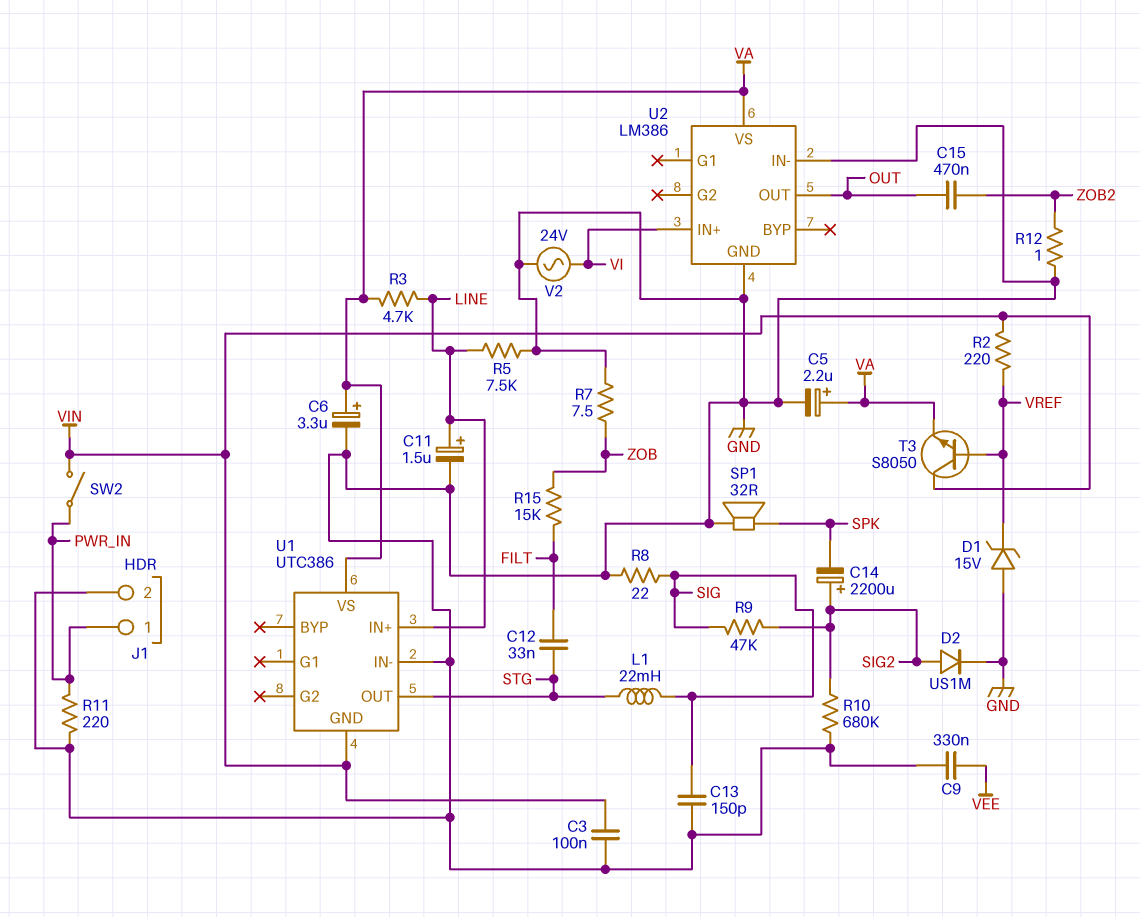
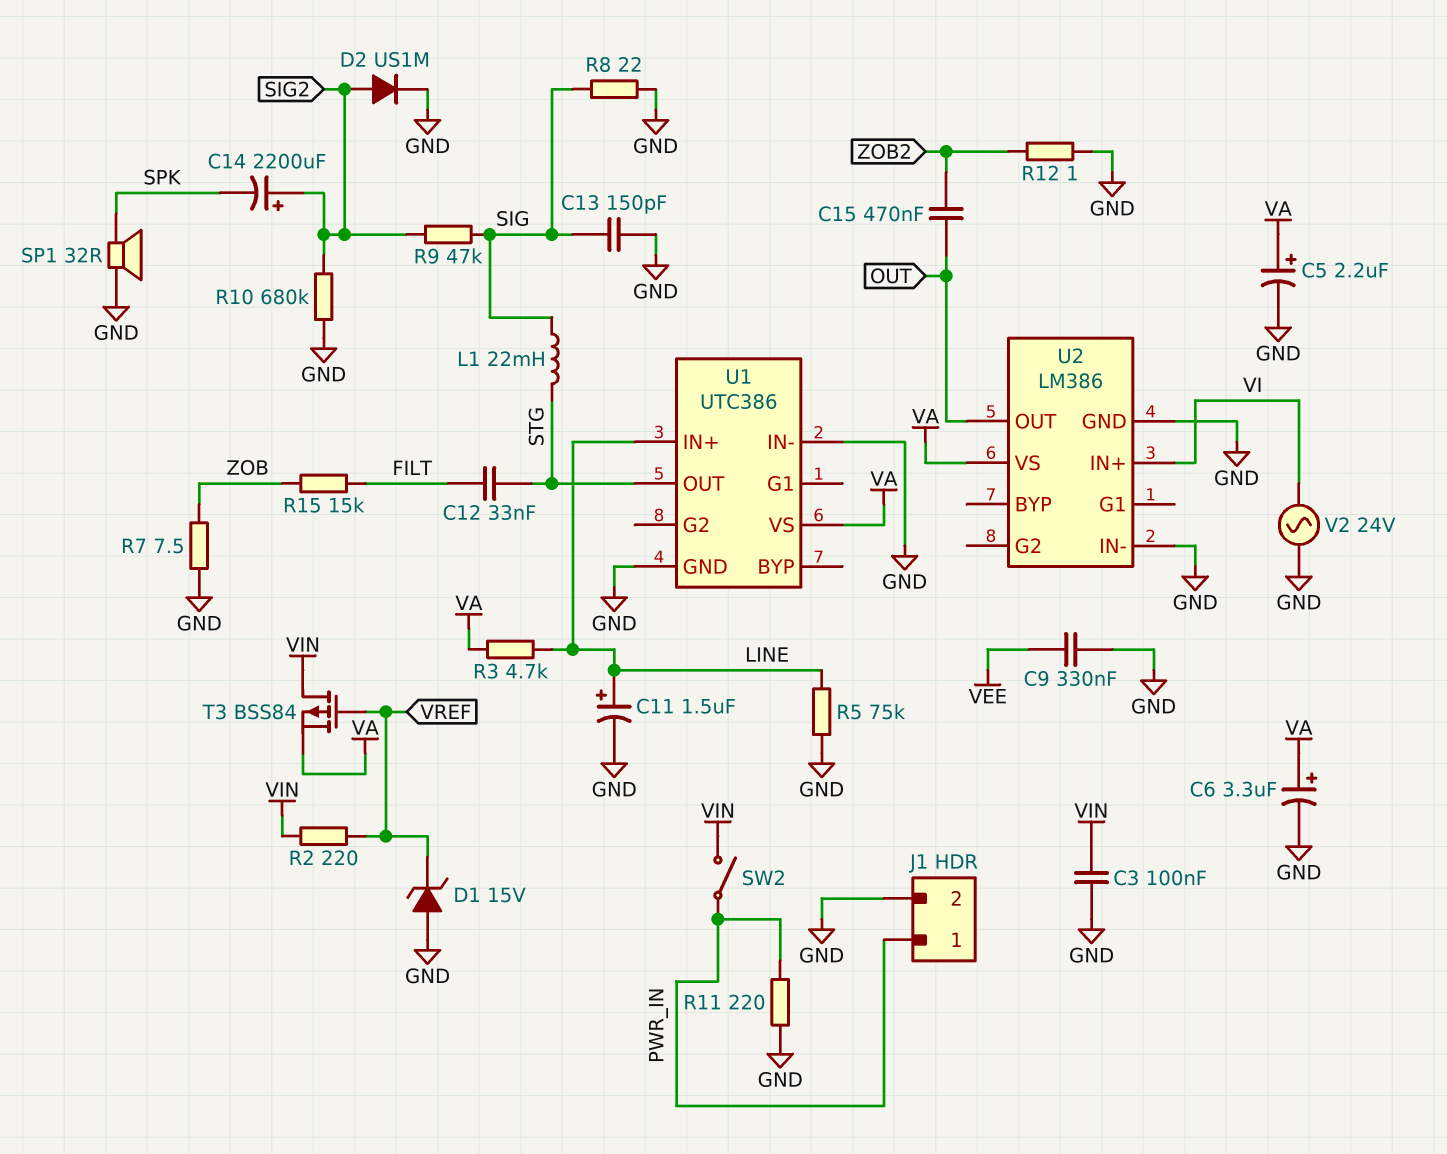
R5: 7.5k (GND, LINE) -> 75k (GND, LINE)
T3: NPN S8050 (B VREF, C VIN, E VA) -> PMOS BSS84 (G VREF, D VIN, S VA)
U1 pin GND: VIN -> GND

